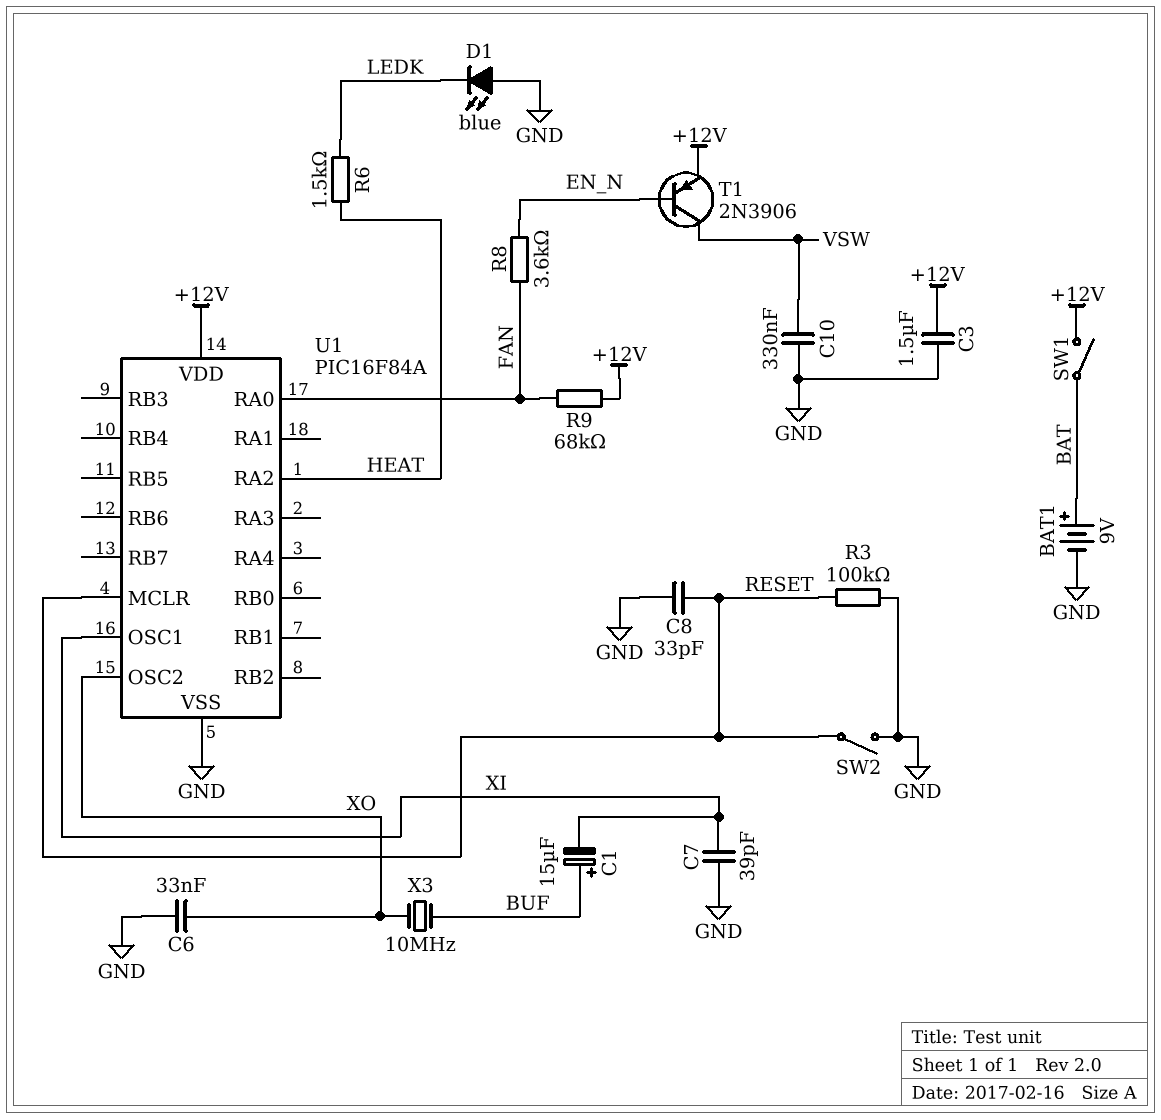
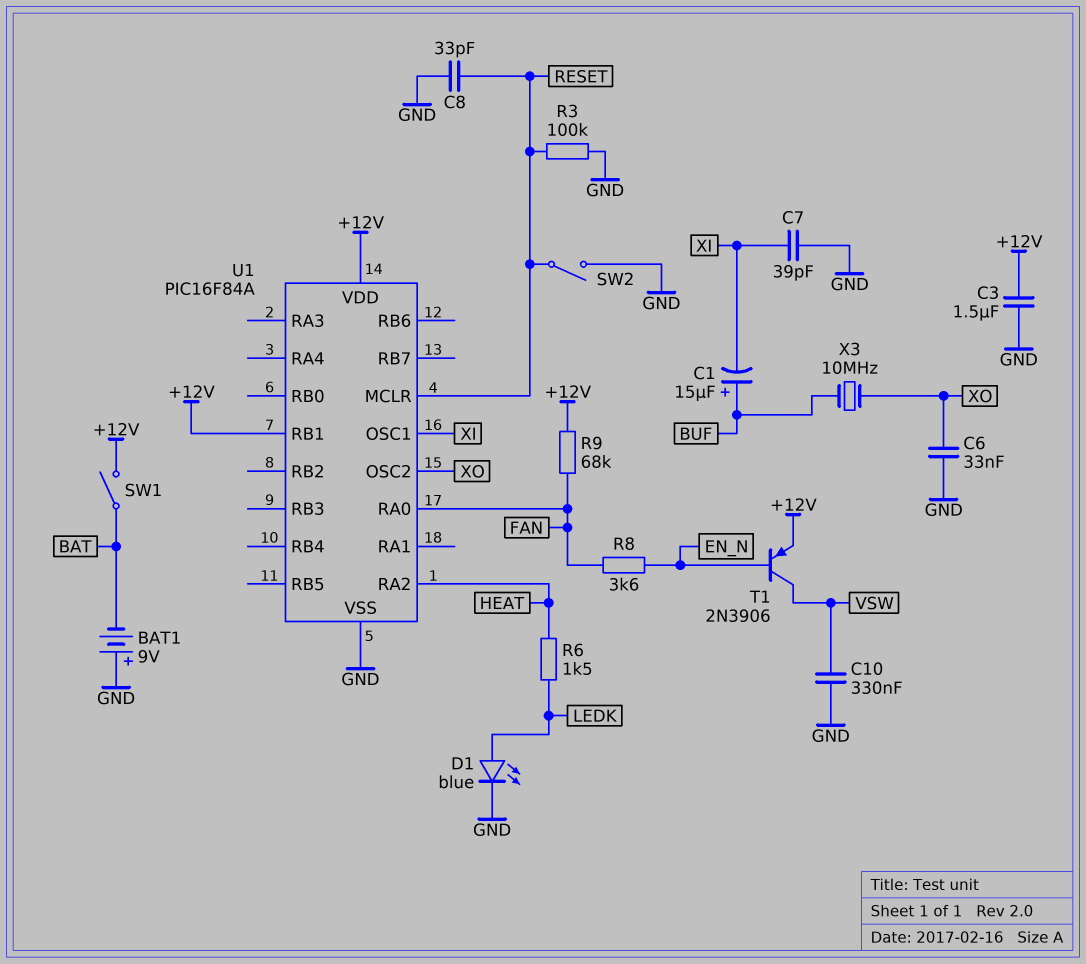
BAT1: 9V (plus BAT, minus GND) -> 9V (plus GND, minus BAT)
D1: LED blue (A GND, K LEDK) -> LED blue (A LEDK, K GND)
U1 pin RB1: none -> +12V

